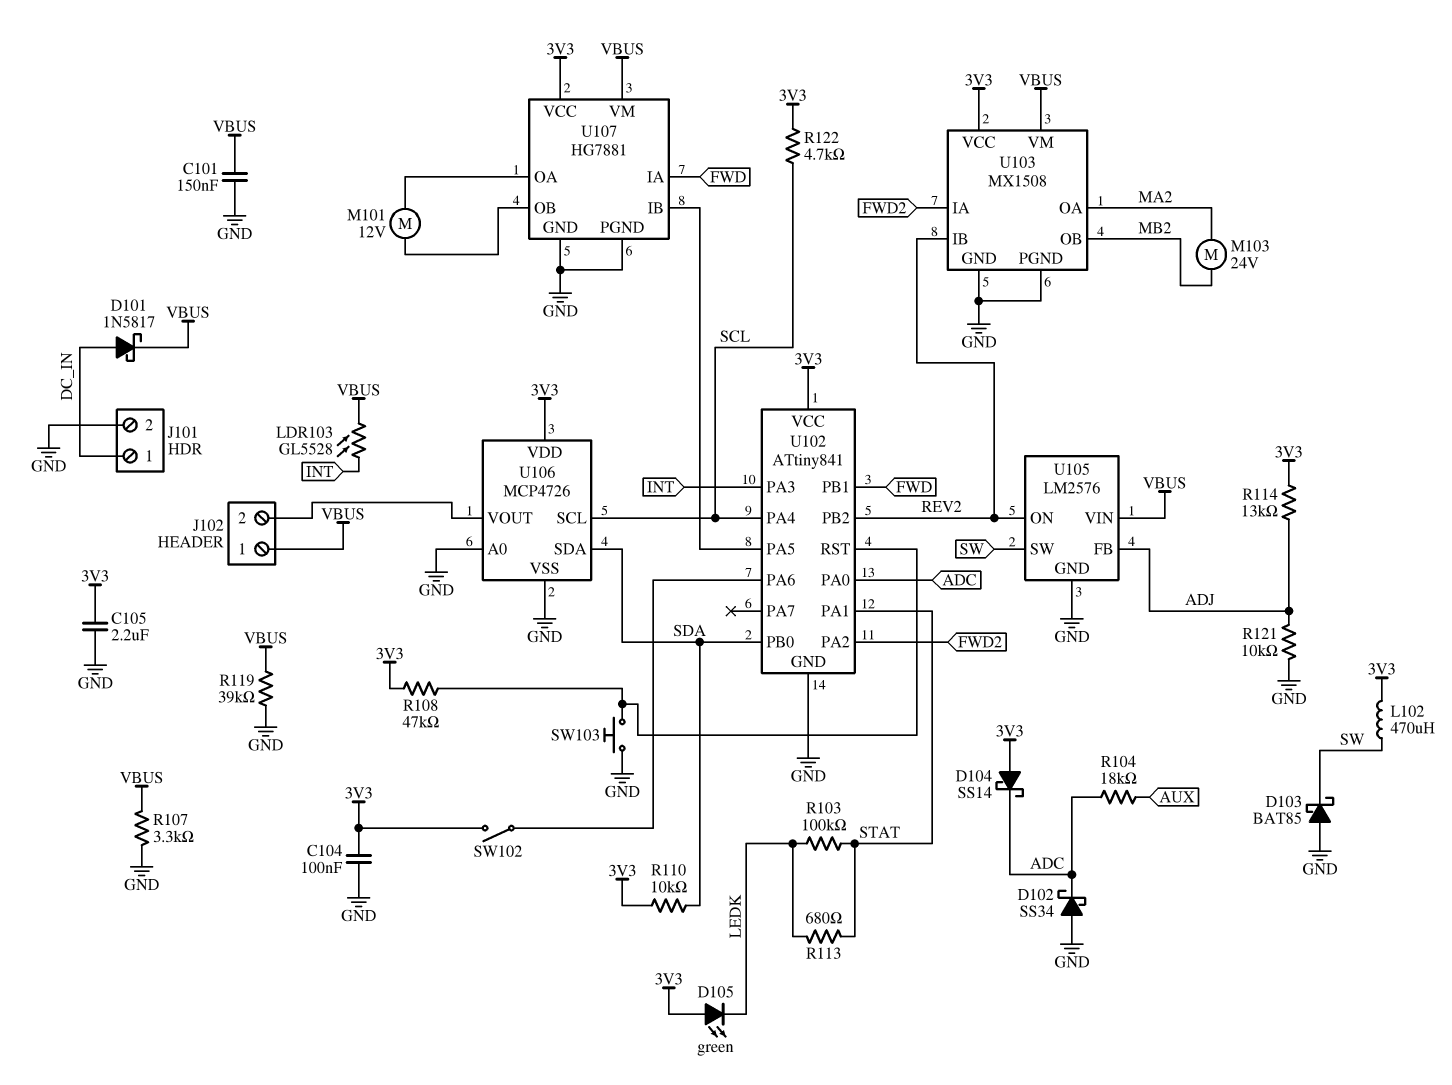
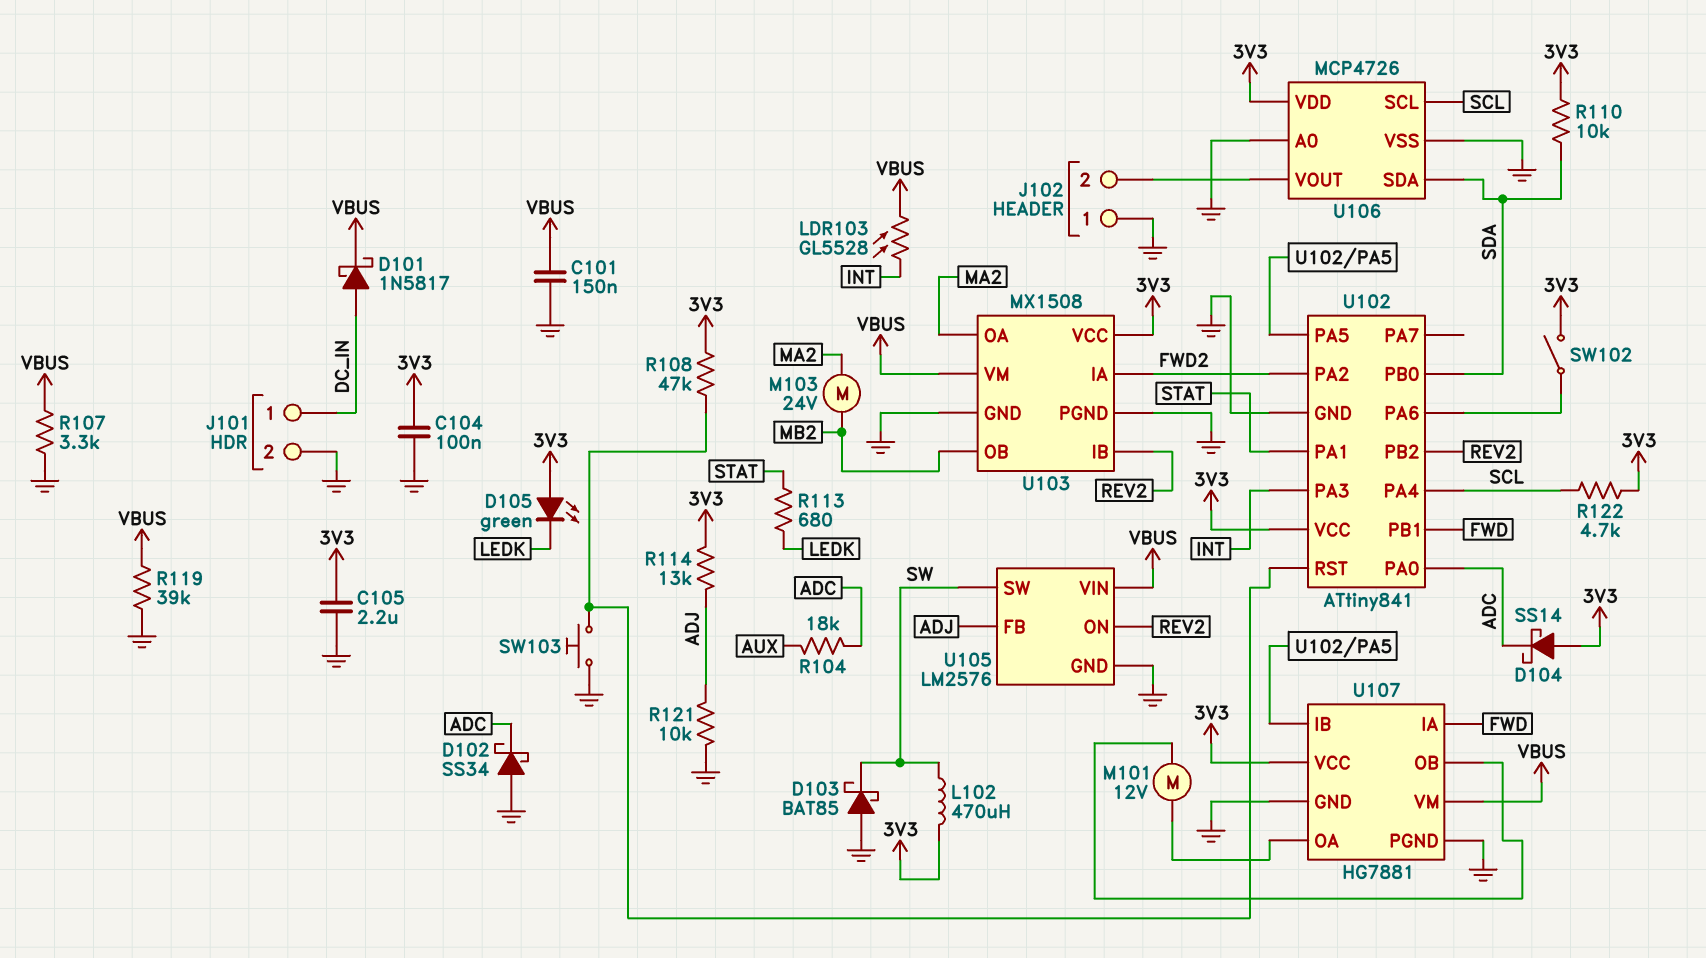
J102 pin 1: VBUS -> GND
R103: 100k (LEDK, STAT) -> none

